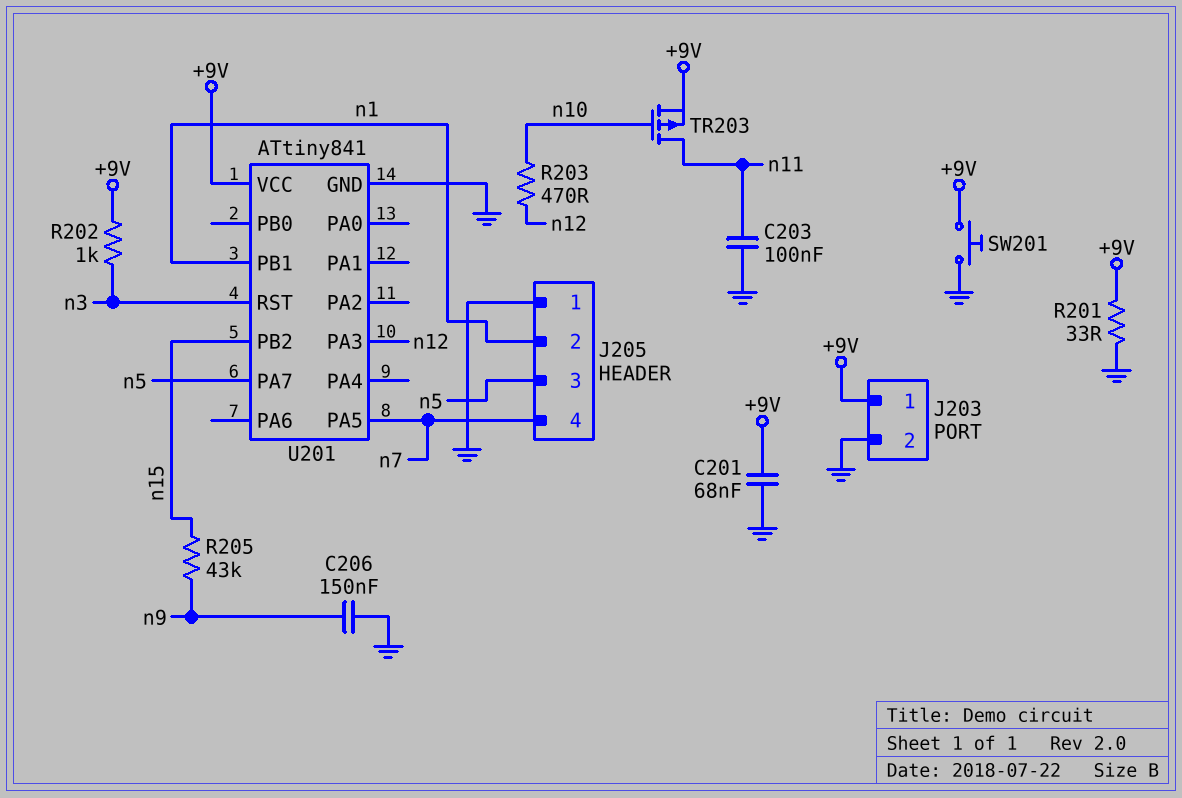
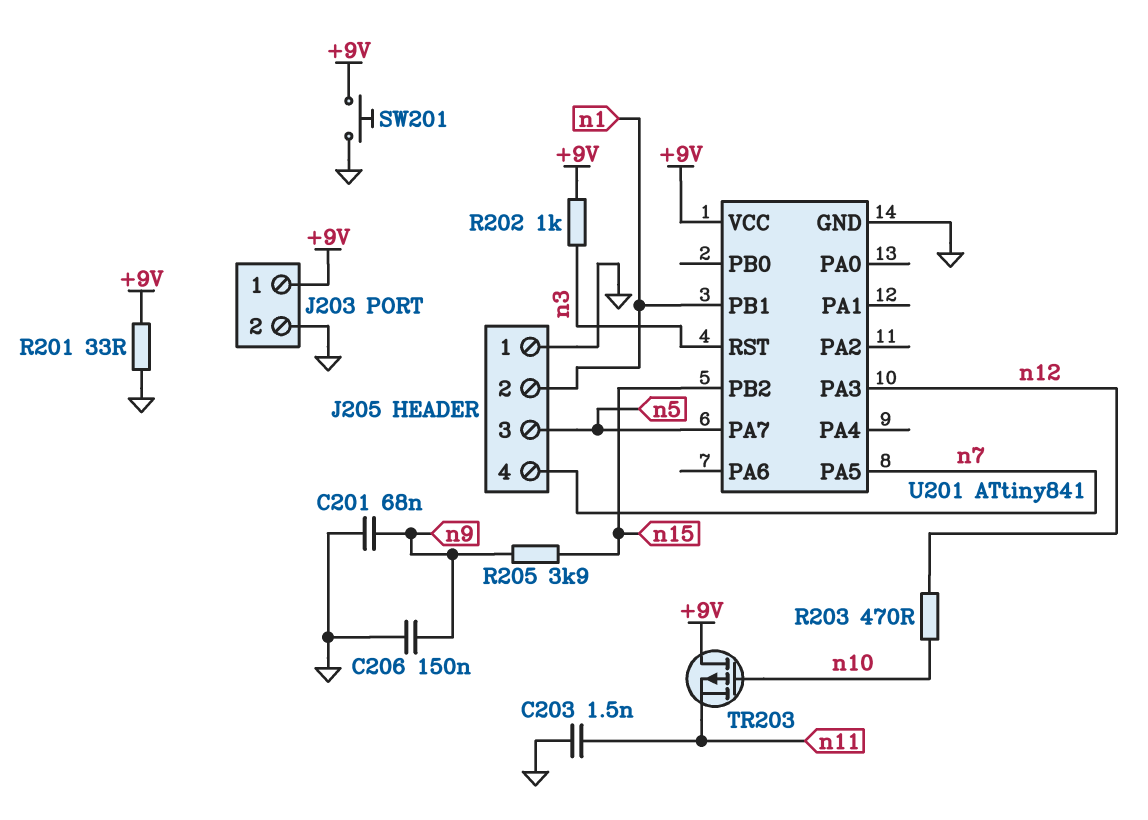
C201: 68nF (+9V, GND) -> 68nF (GND, n9)
C203: 100nF (GND, n11) -> 1.5nF (GND, n11)
R205: 43k (n9, n15) -> 3.9k (n9, n15)
TR203: PMOS (G n10, D n11, S +9V) -> PMOS (G n10, D +9V, S n11)

